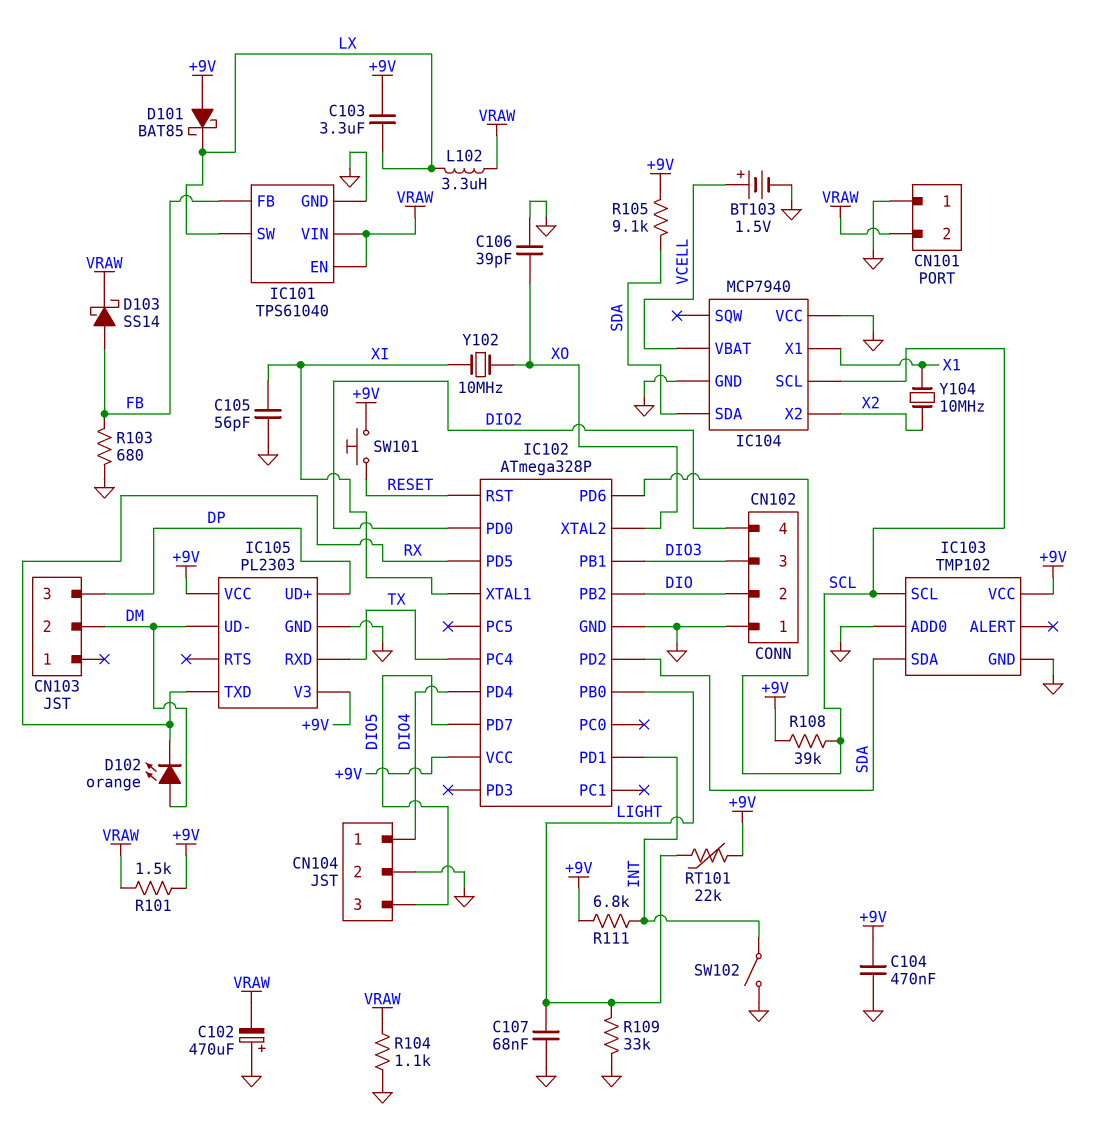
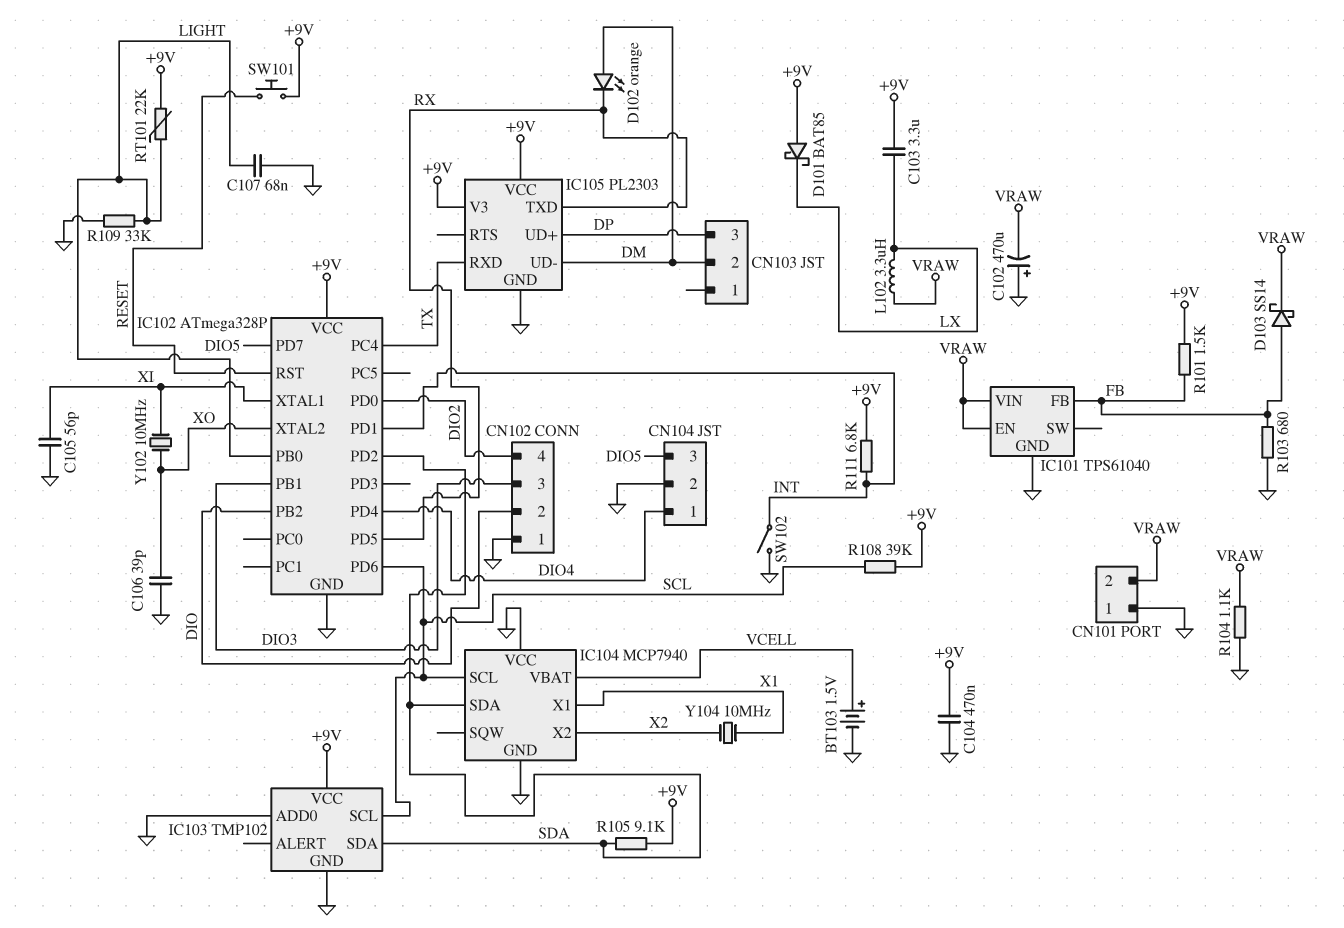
IC101 pin SW: LX -> none
R101: 1.5k (+9V, VRAW) -> 1.5k (+9V, FB)

